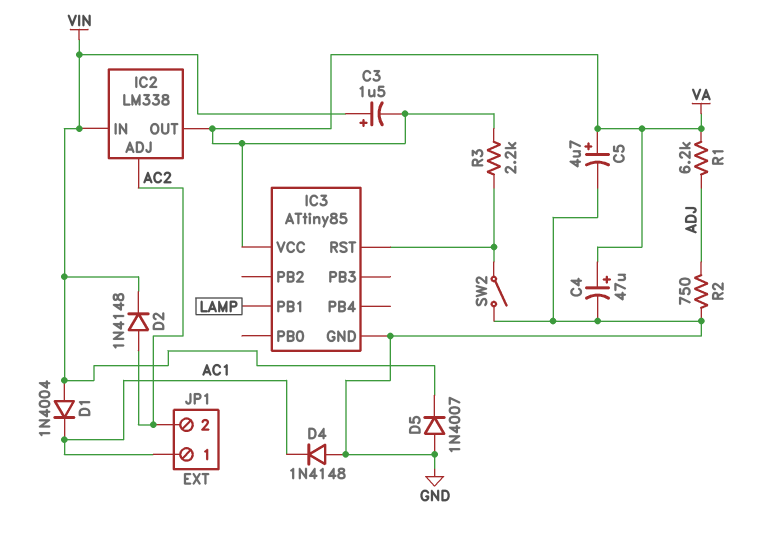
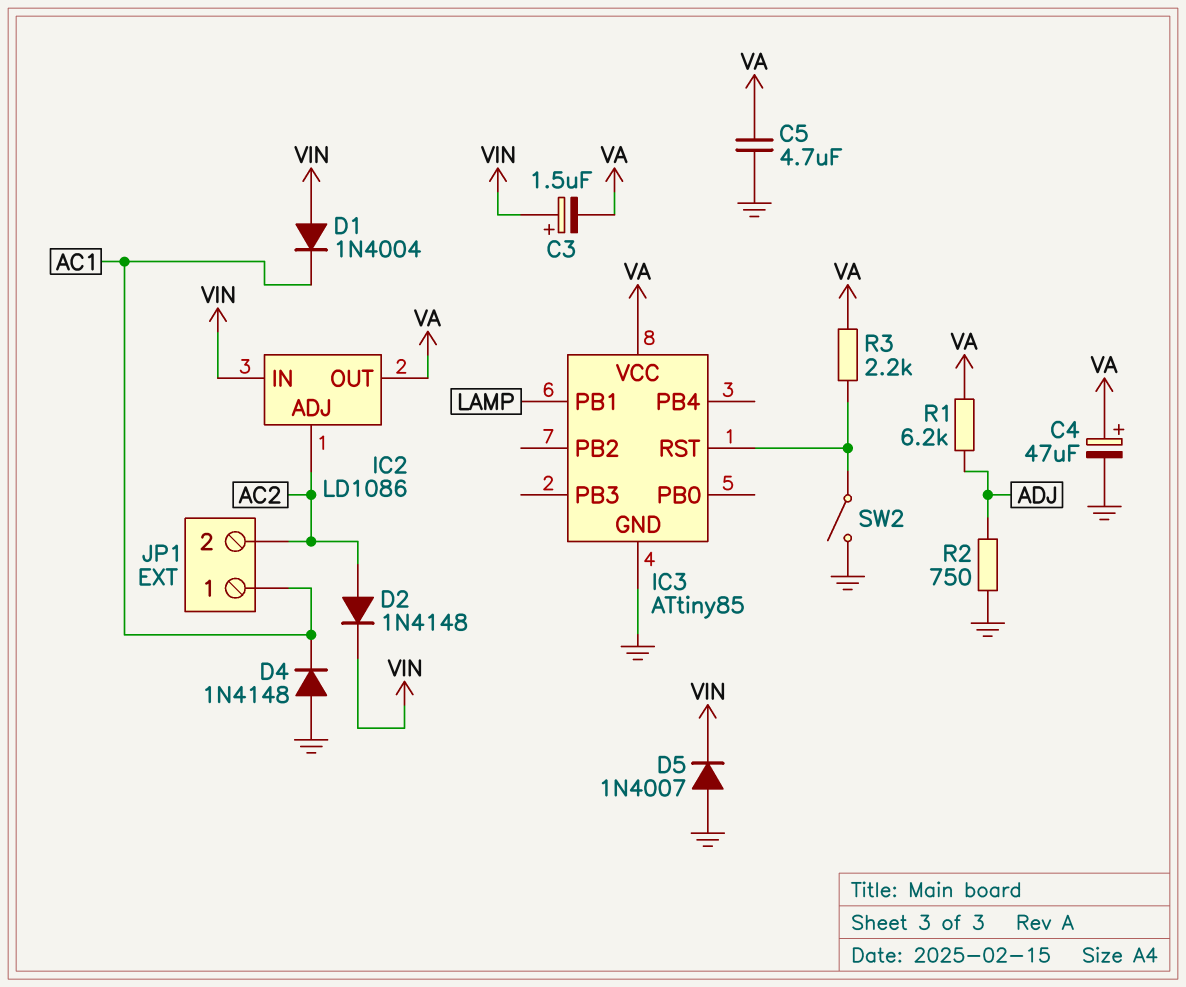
C5: 4.7uF (plus VA, minus GND) -> 4.7uF (GND, VA)
IC2: LM338 -> LD1086

